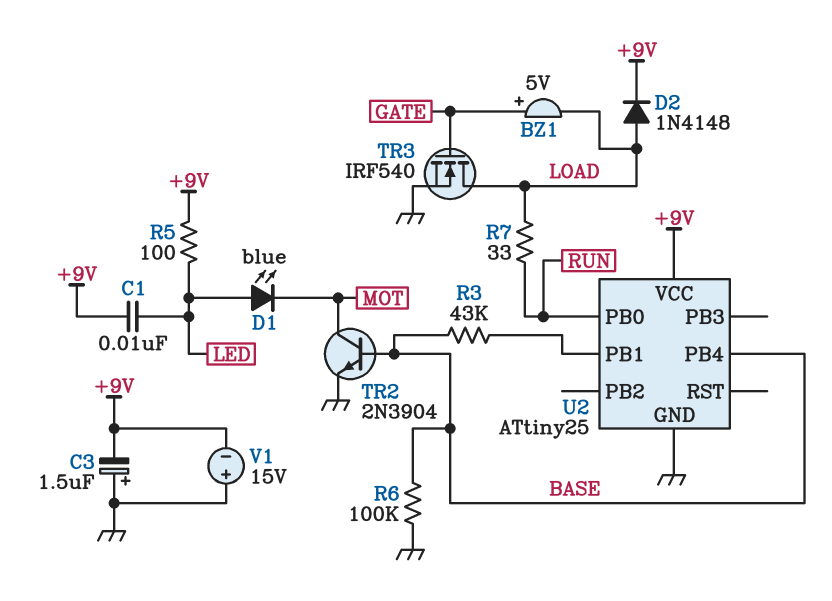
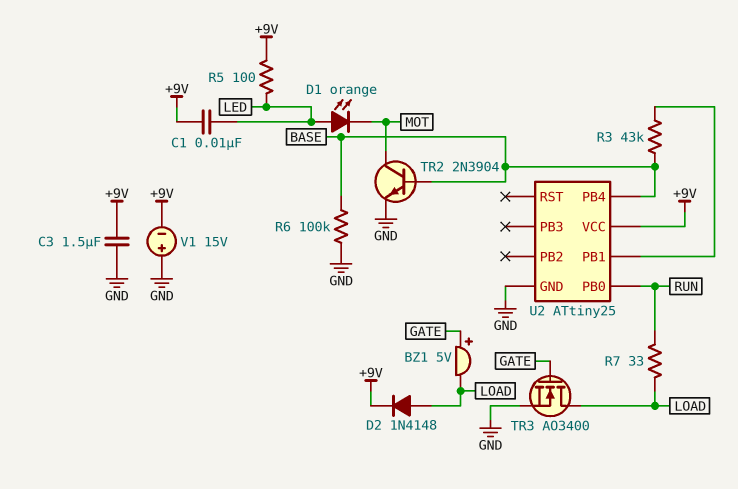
C3: 1.5uF (plus GND, minus +9V) -> 1.5uF (+9V, GND)
D1: LED blue (A LED, K MOT) -> LED orange (A LED, K MOT)
TR3: NMOS IRF540 (G GATE, D LOAD, S GND) -> NMOS AO3400 (G GATE, D LOAD, S GND)

